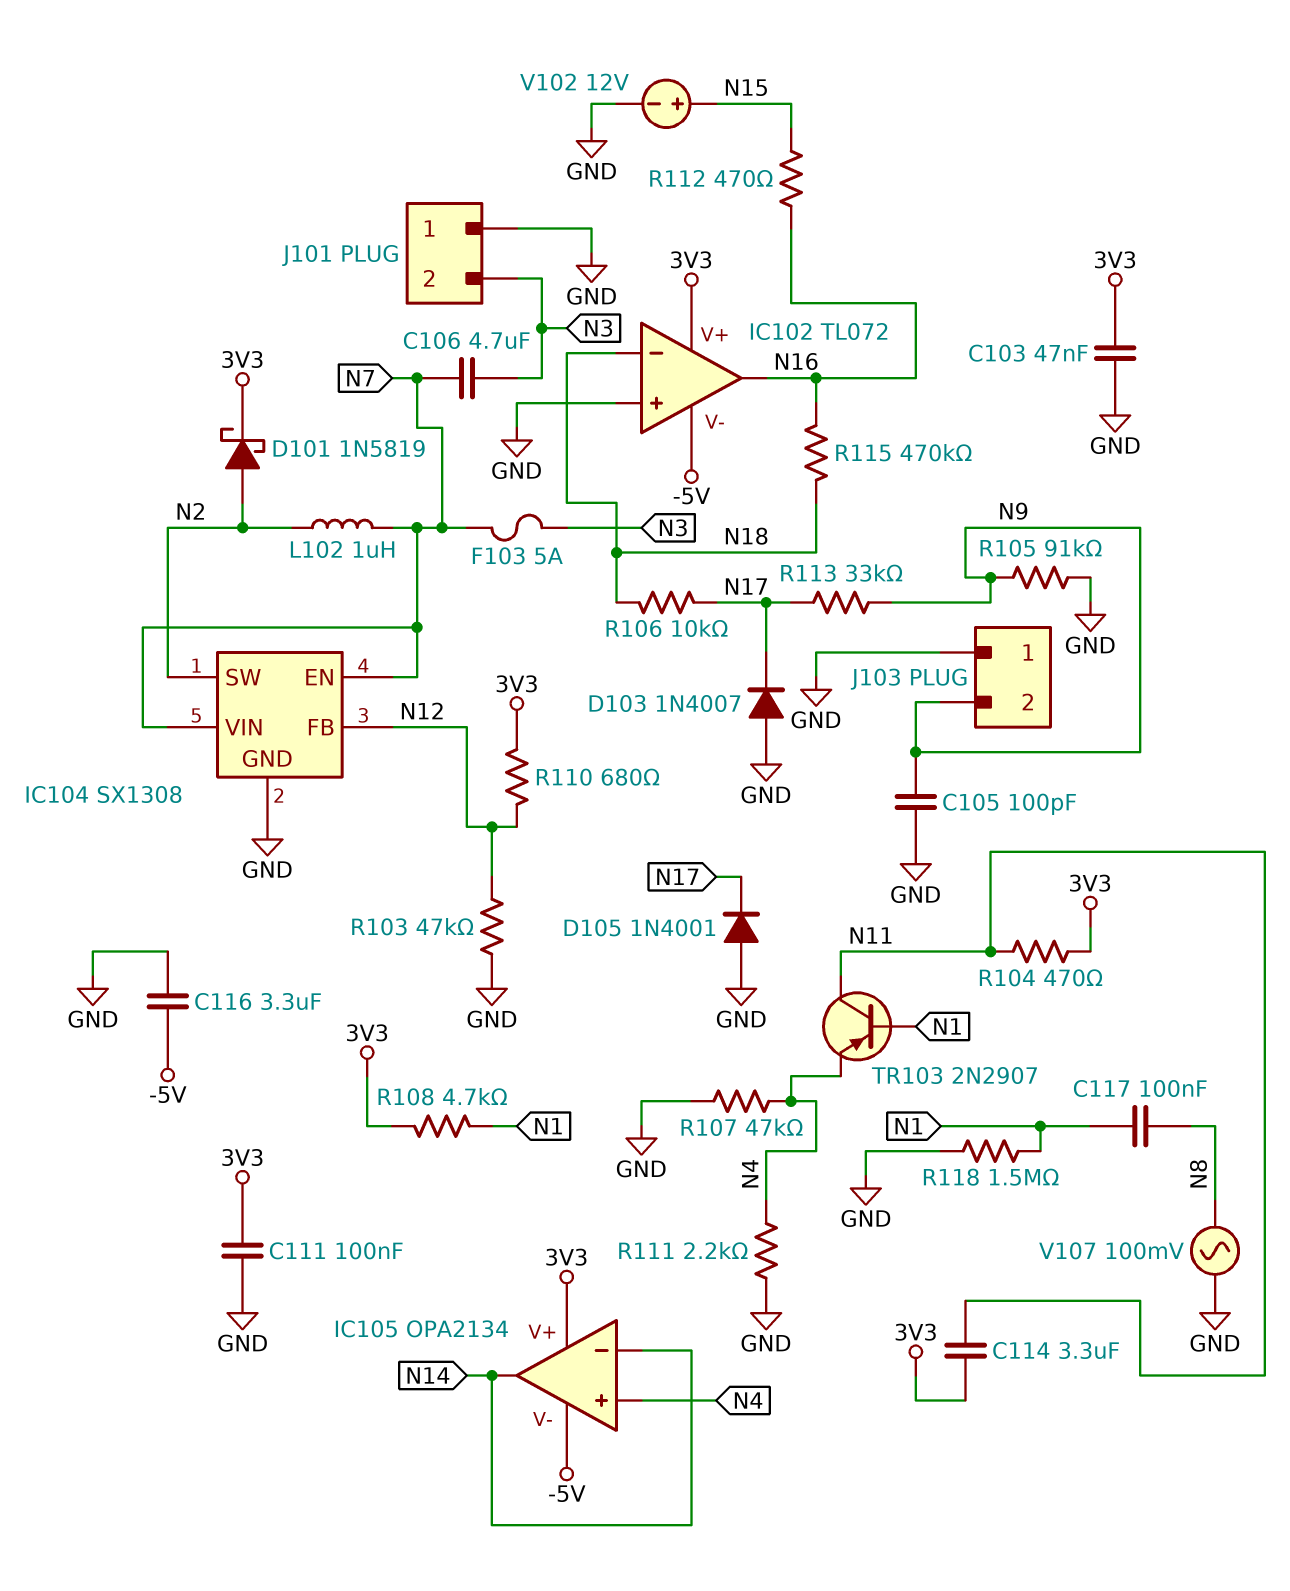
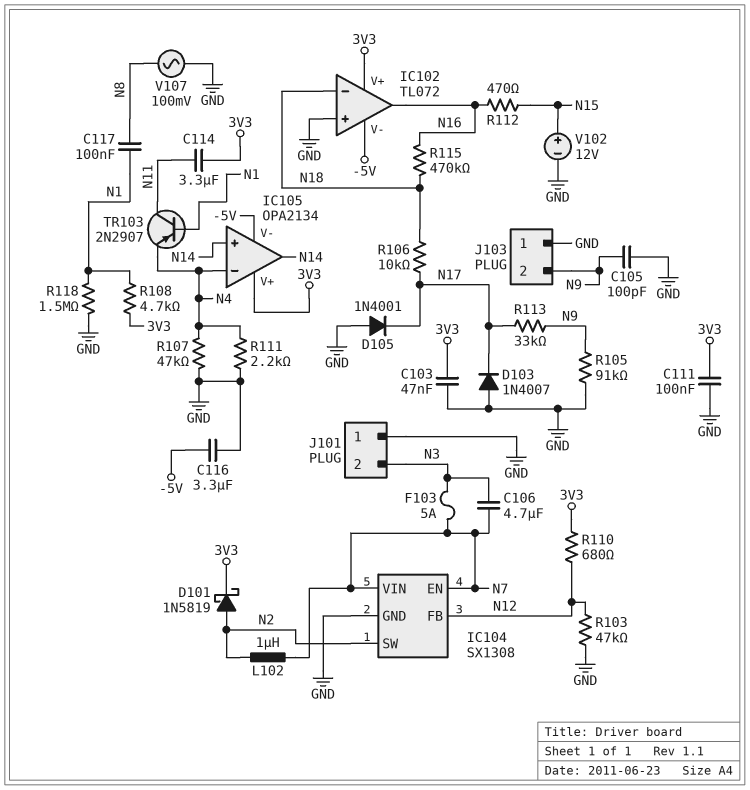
IC105 pin in+: N4 -> N14
IC105 pin in-: N14 -> N4
R104: 470 (3V3, N11) -> none

